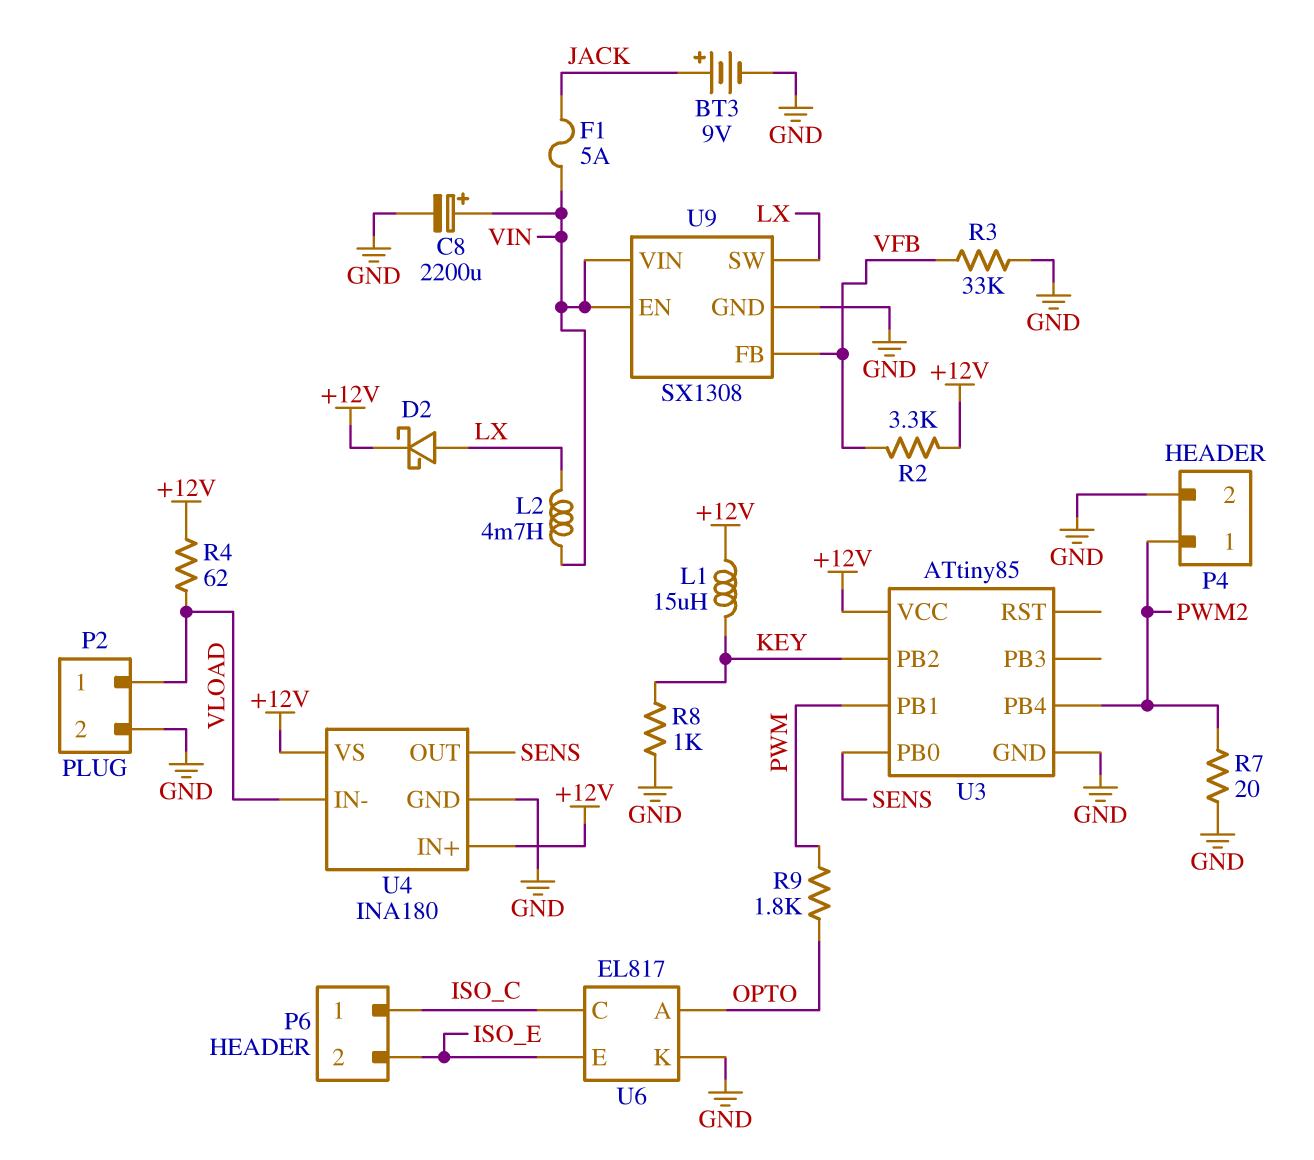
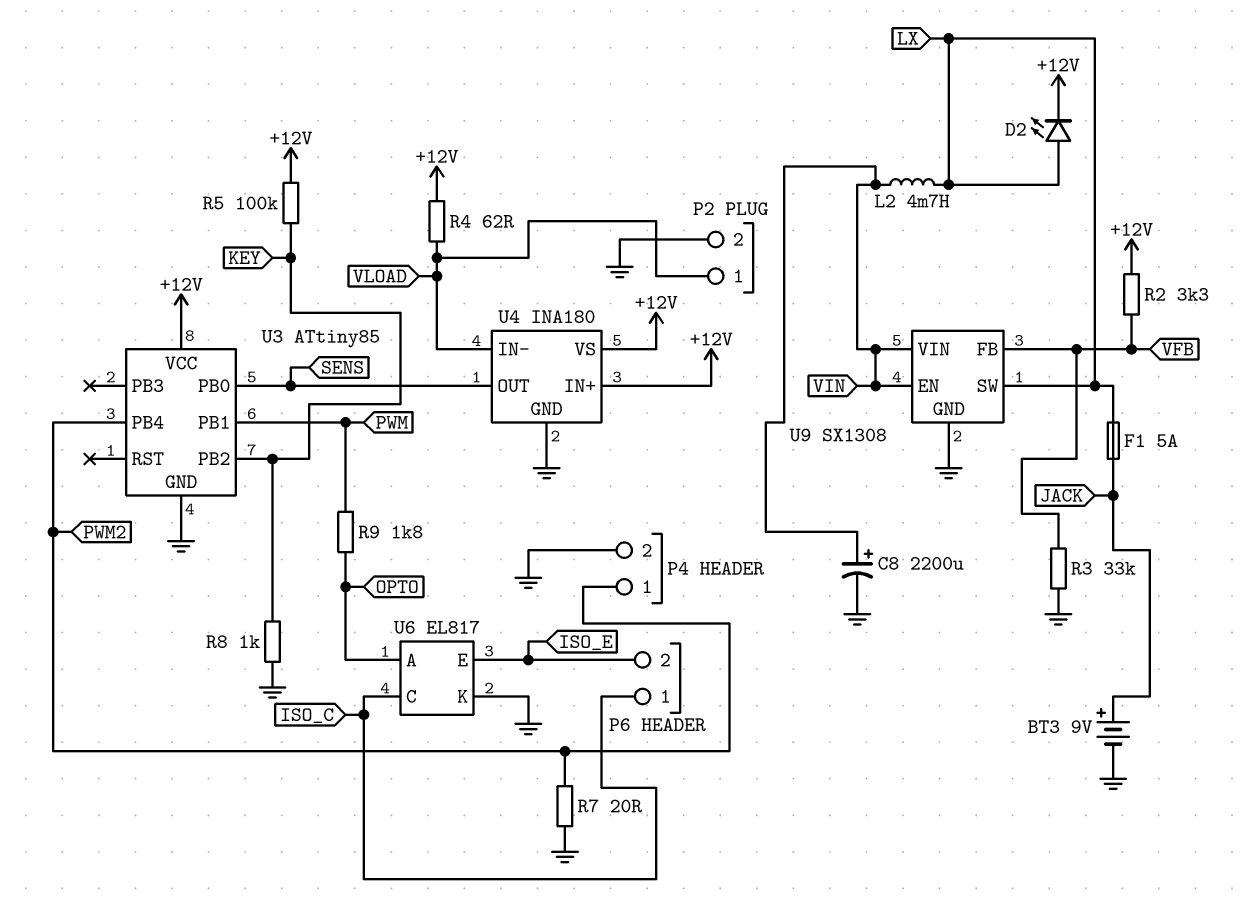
D2: schottky (A LX, K +12V) -> LED (A LX, K +12V)
F1: 5A (JACK, VIN) -> 5A (JACK, LX)
L1: 15uH (+12V, KEY) -> none
R5: none -> 100k (+12V, KEY)

